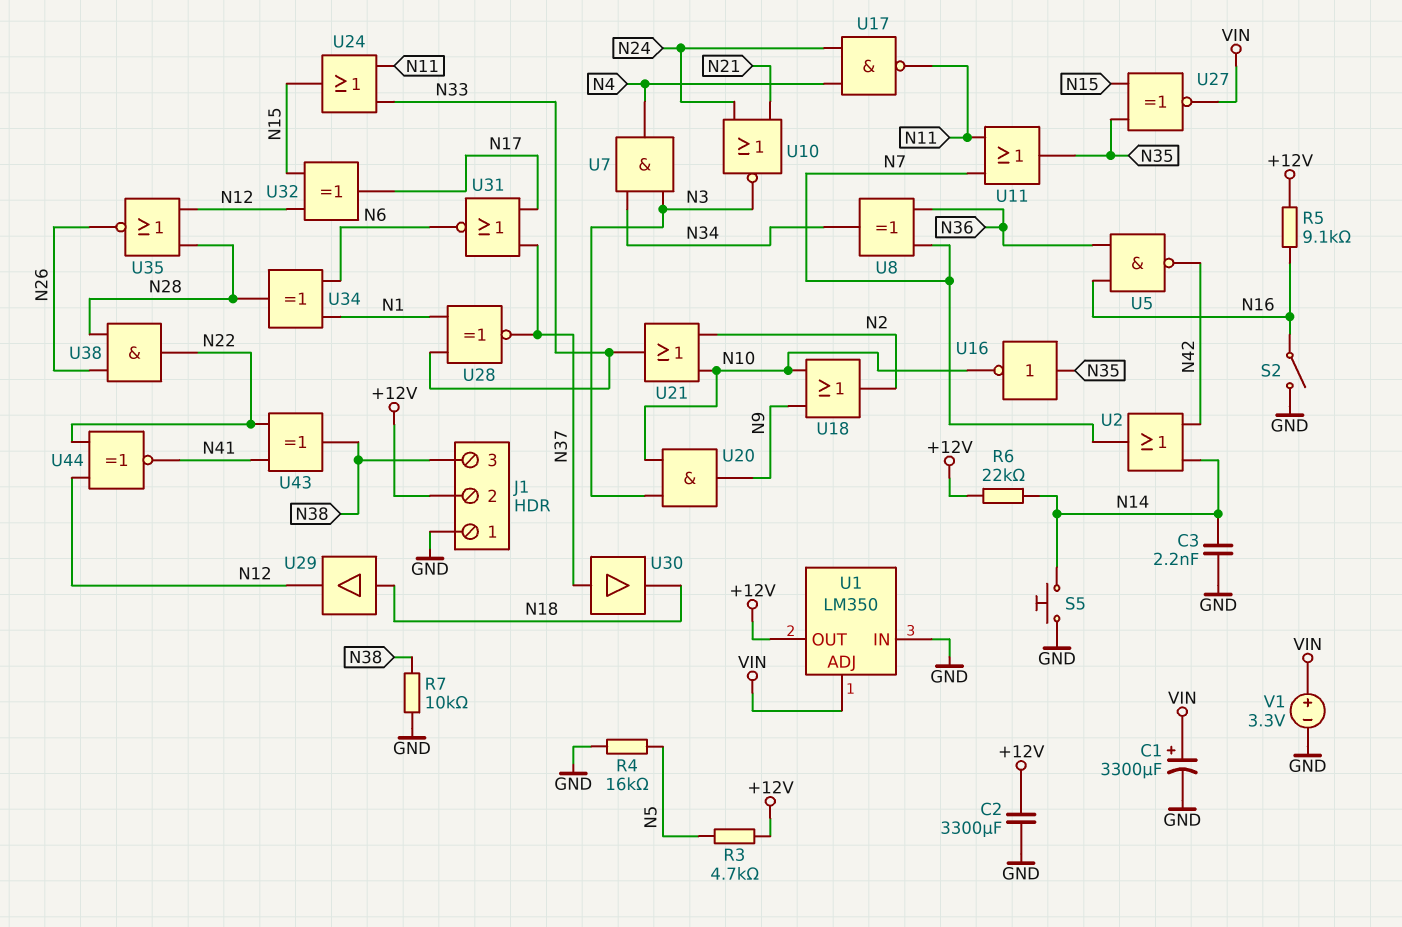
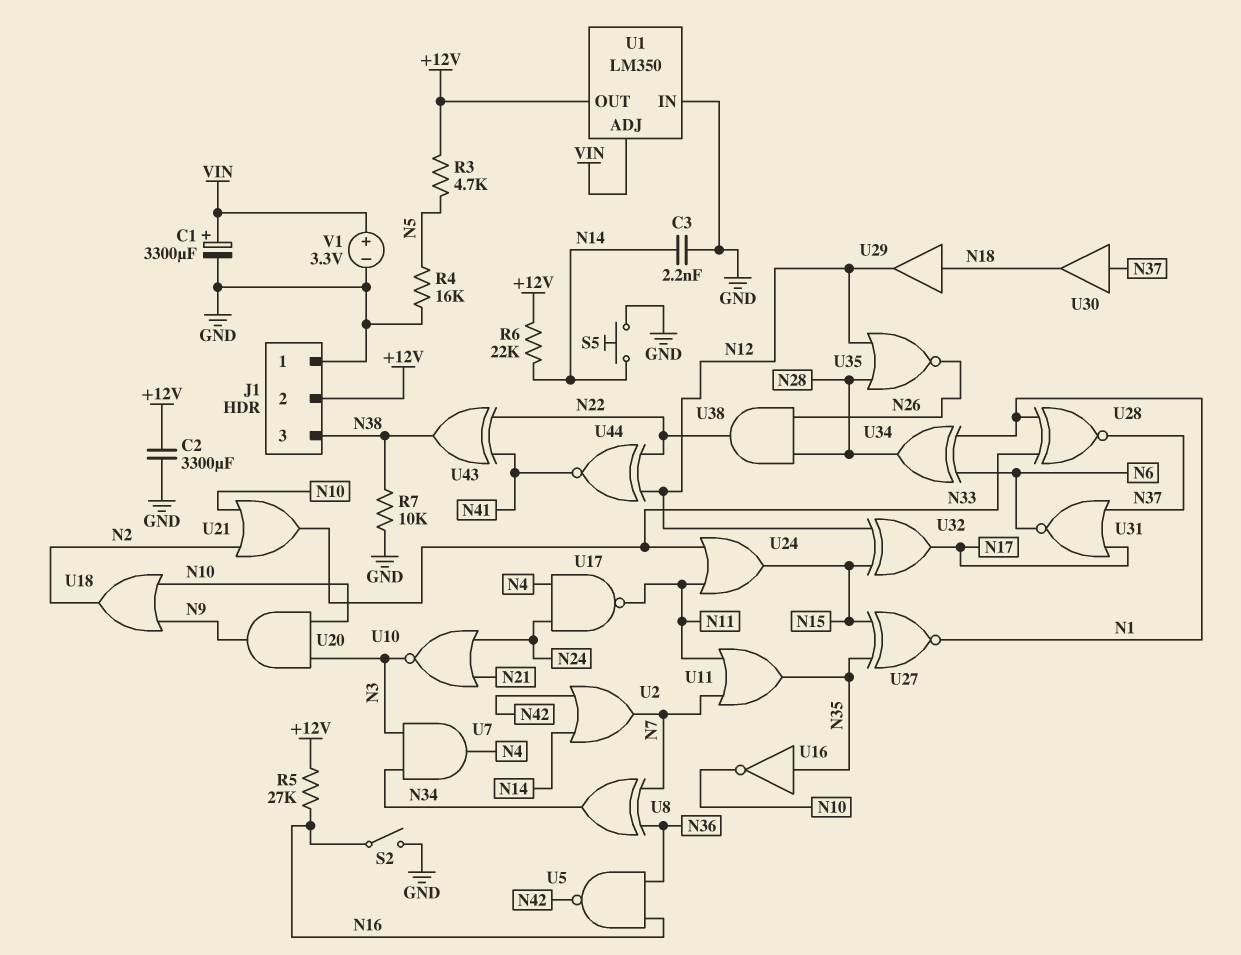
R5: 9.1k (+12V, N16) -> 27k (+12V, N16)
U27: XNOR (in N15, in N35, out VIN) -> XNOR (in N15, in N35, out N1)

